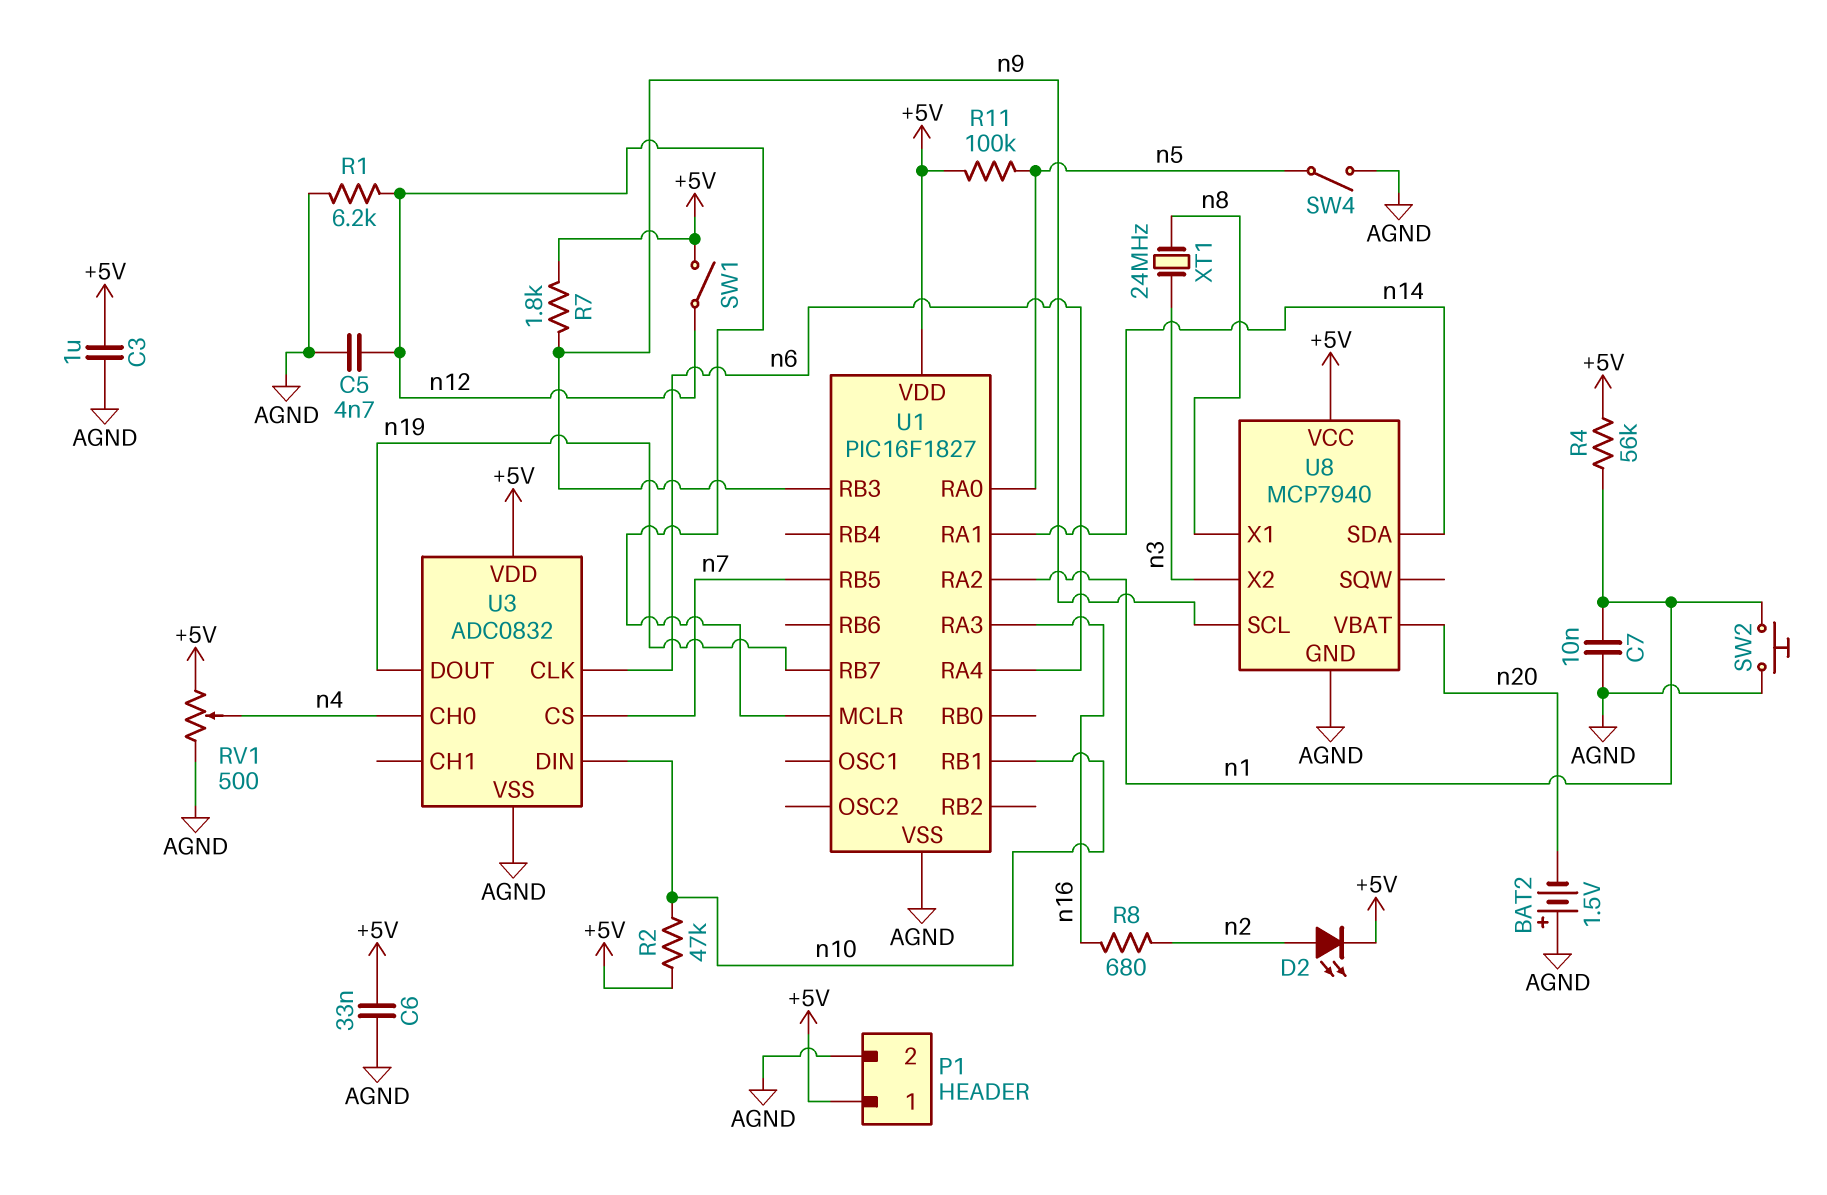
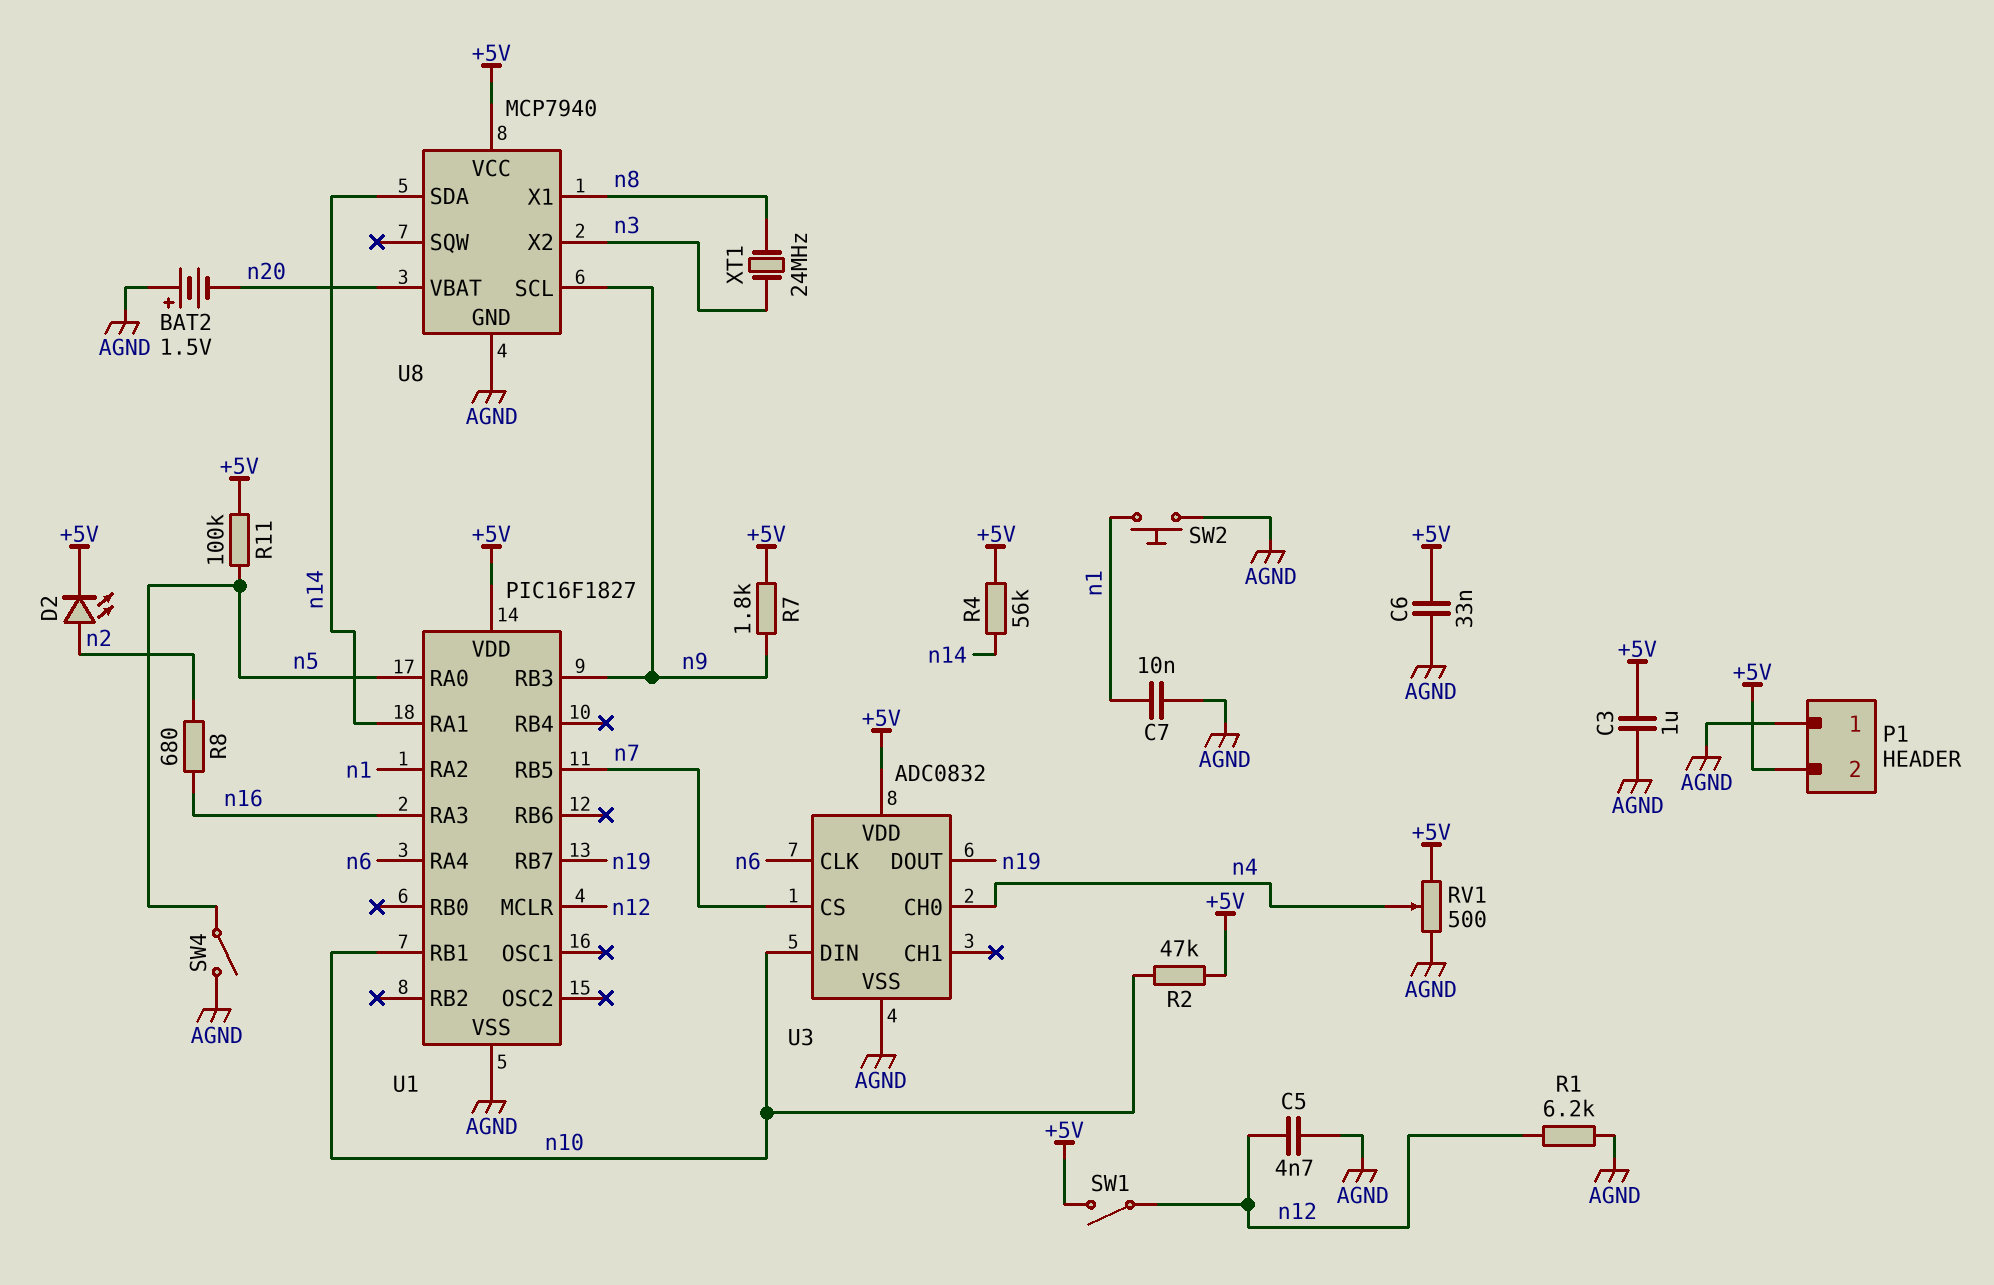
P1 pin 1: +5V -> AGND
P1 pin 2: AGND -> +5V
R4: 56k (+5V, n1) -> 56k (+5V, n14)

